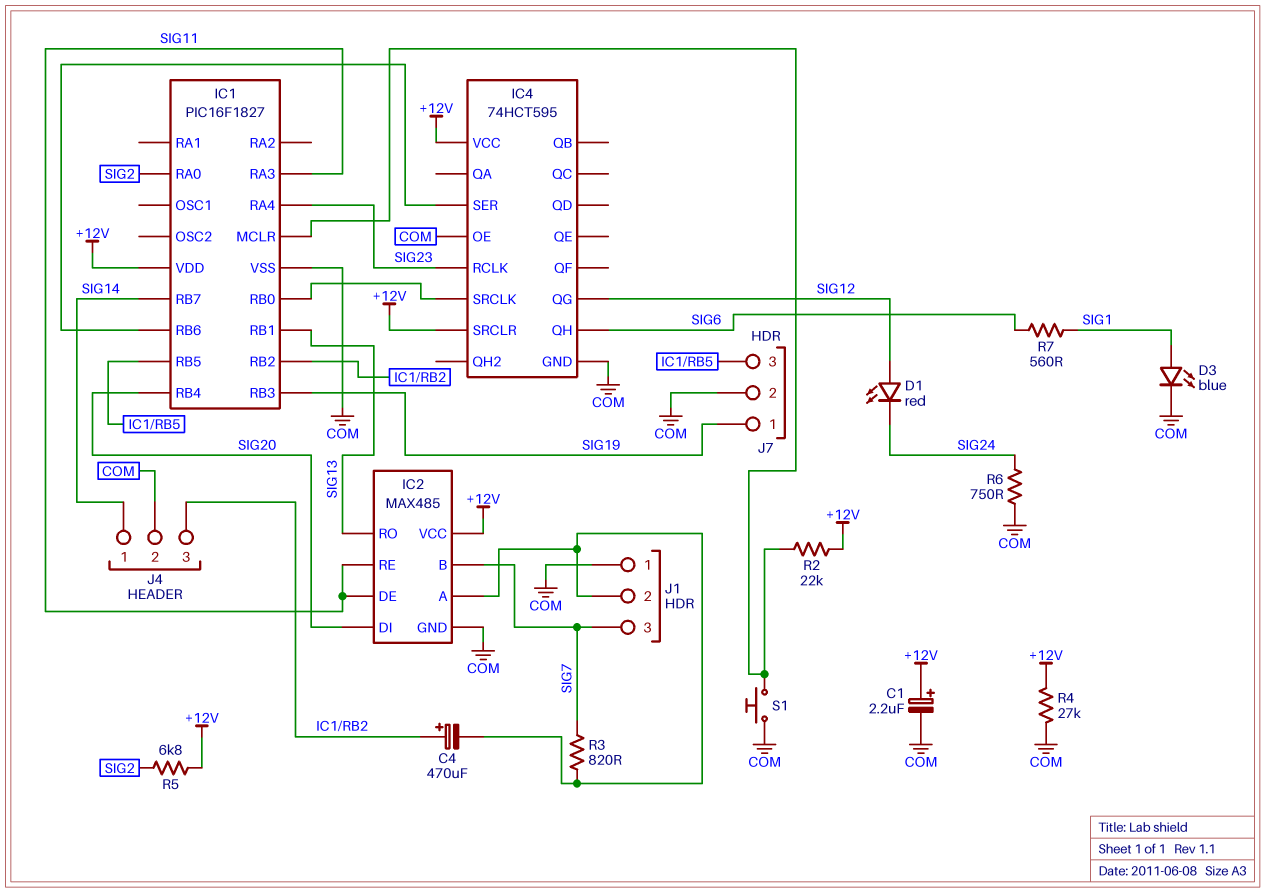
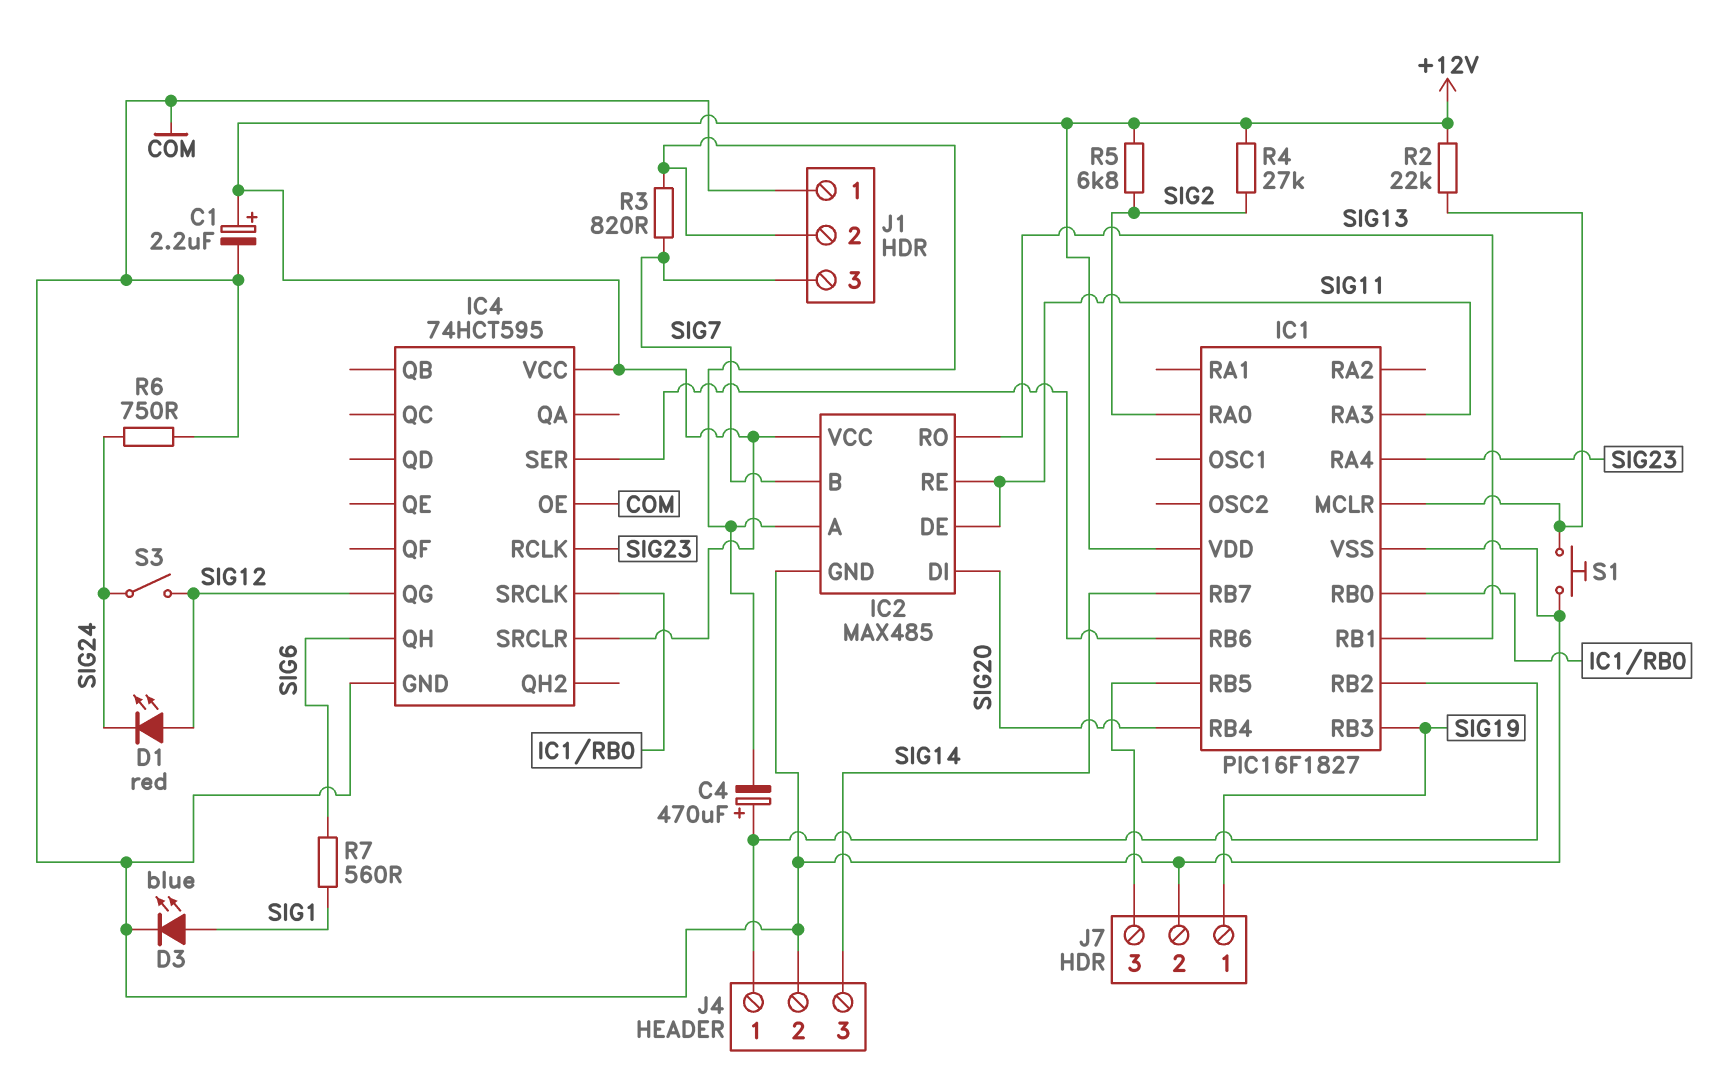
J4 pin 1: SIG14 -> IC1/RB2
J4 pin 3: IC1/RB2 -> SIG14
R4: 27k (+12V, COM) -> 27k (+12V, SIG2)
S3: none -> switch (SIG12, SIG24)

